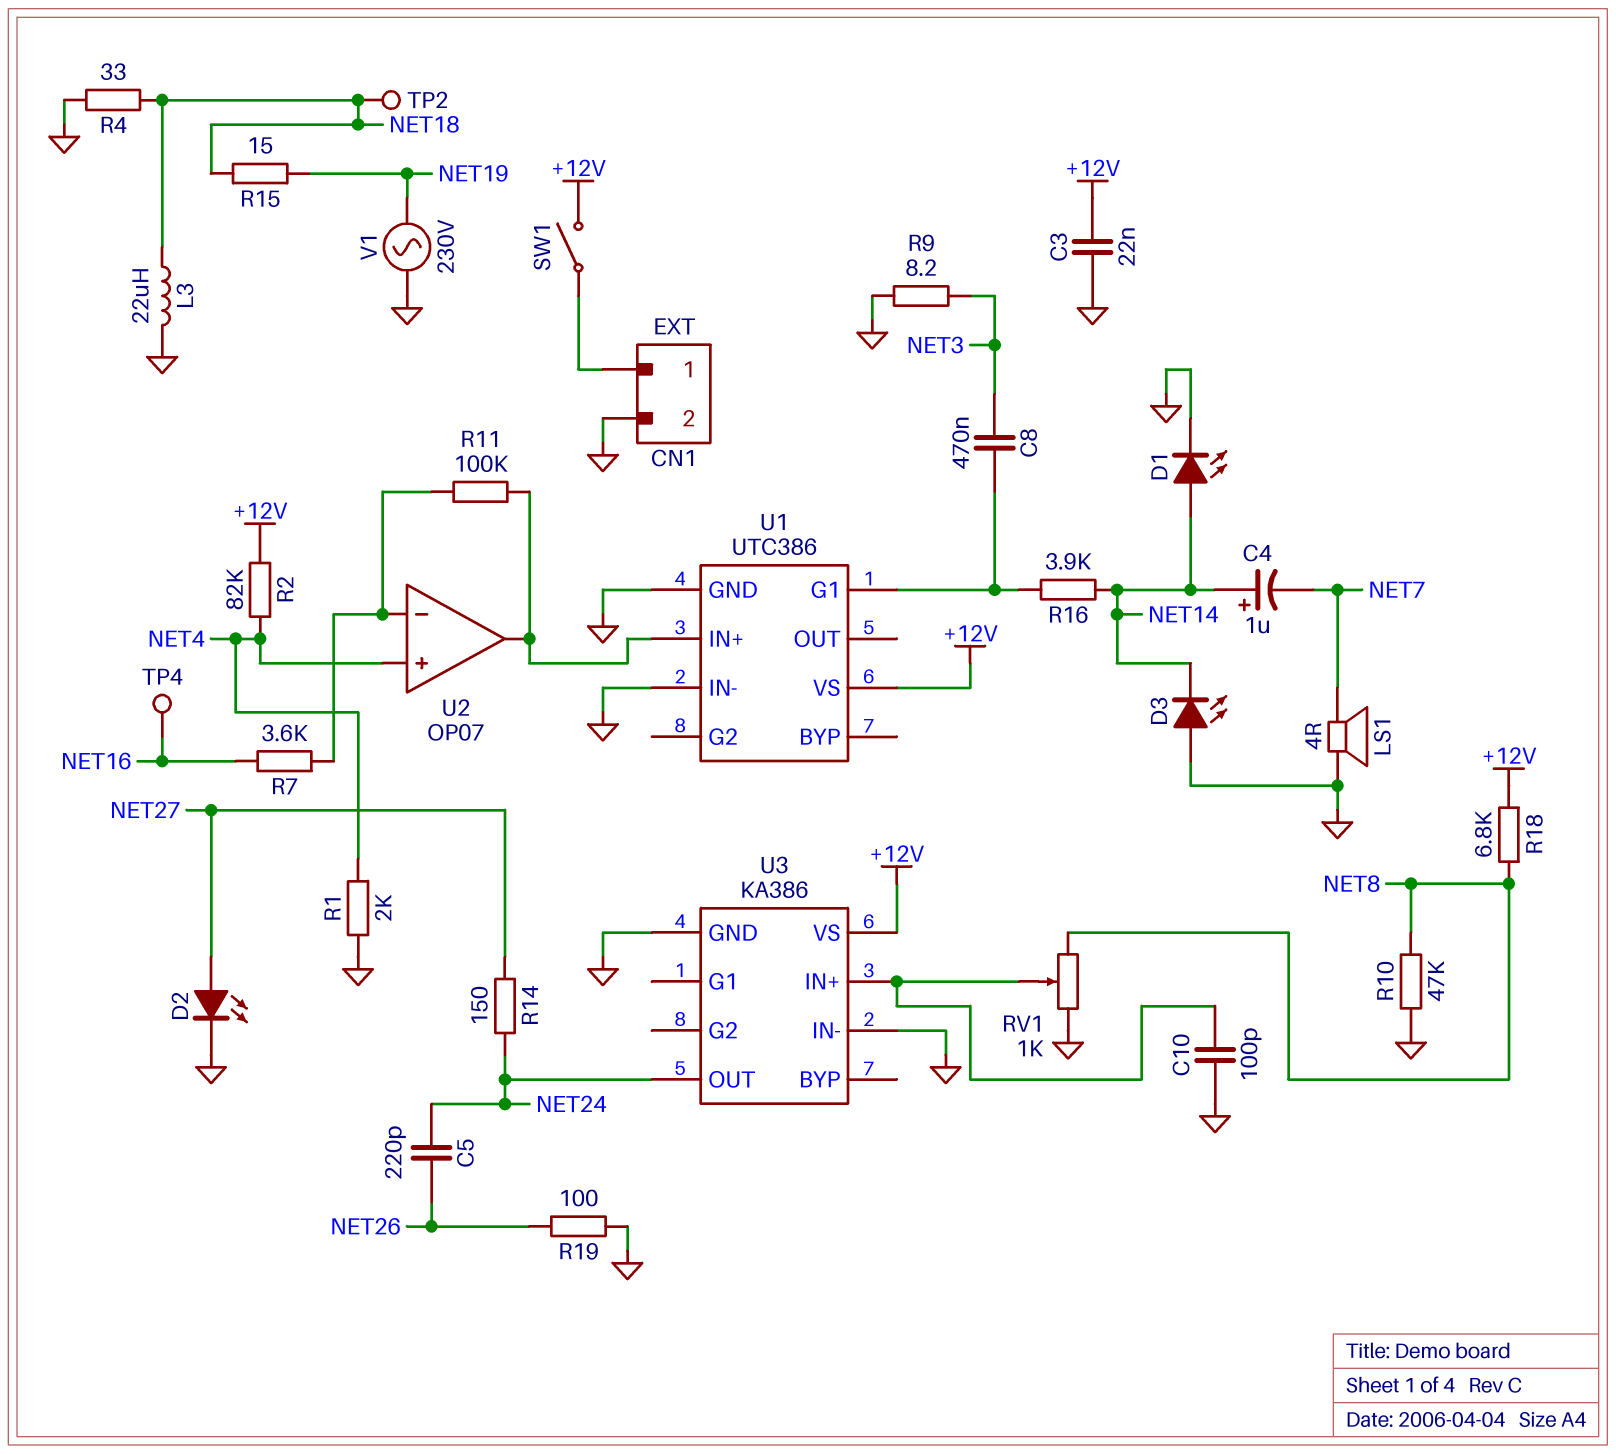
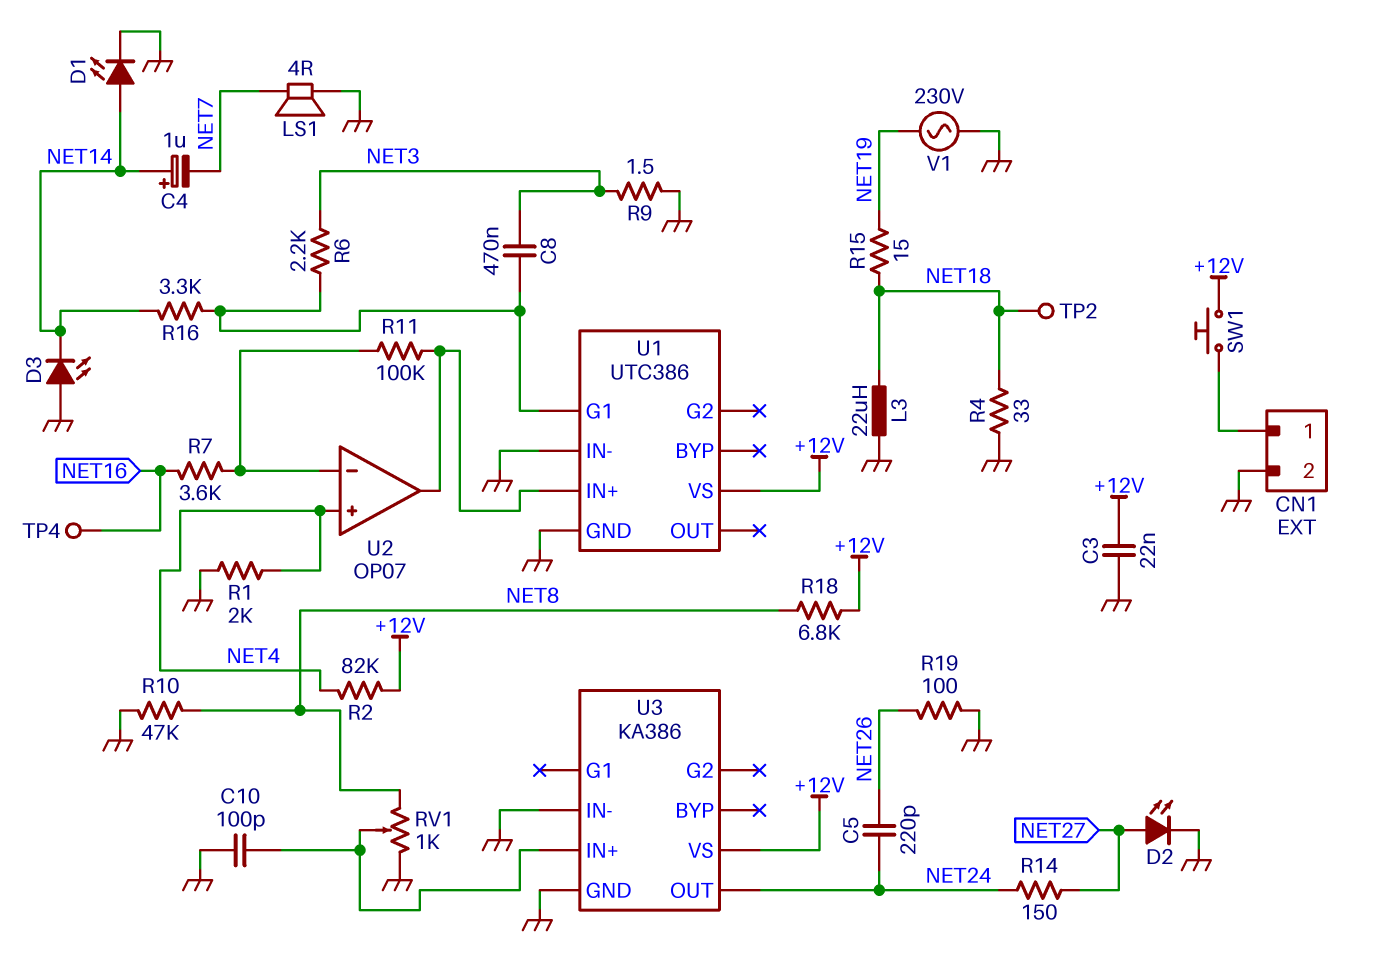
R6: none -> 2.2k (NET3, U1/G1)
R9: 8.2 (GND, NET3) -> 1.5 (GND, NET3)
R16: 3.9k (NET14, U1/G1) -> 3.3k (NET14, U1/G1)
SW1: switch (+12V, CN1/1) -> button (+12V, CN1/1)

